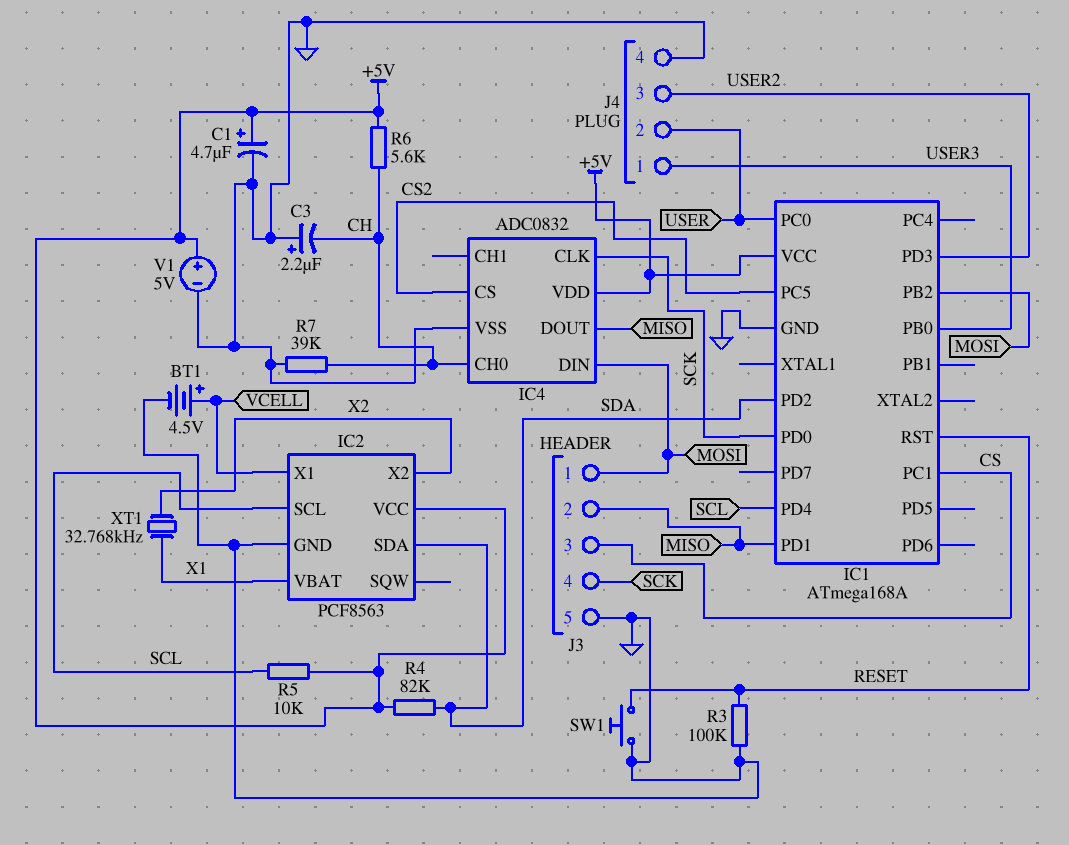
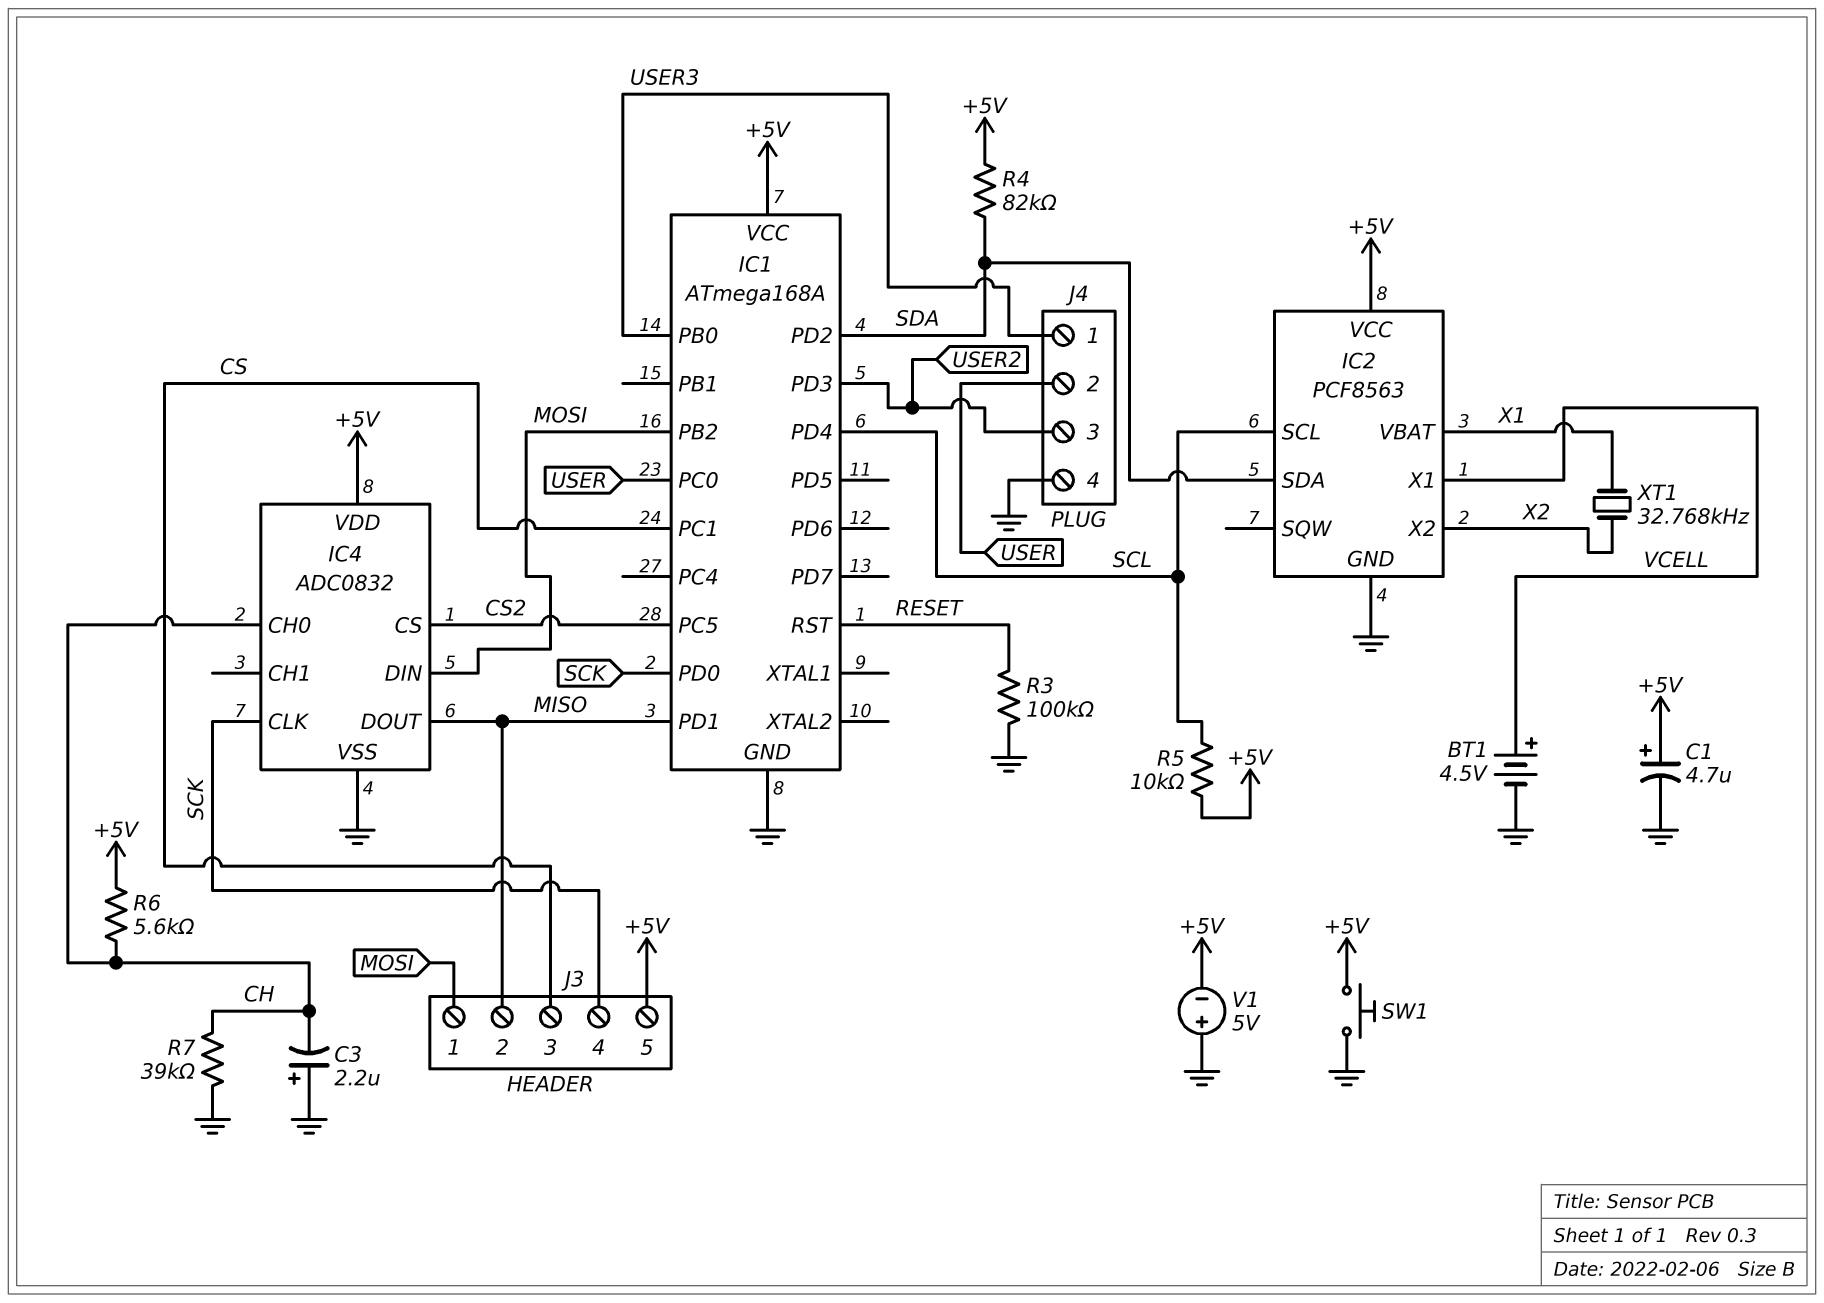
J3 pin 5: GND -> +5V
SW1: button (GND, RESET) -> button (+5V, GND)
V1: 5V (plus +5V, minus GND) -> 5V (plus GND, minus +5V)

